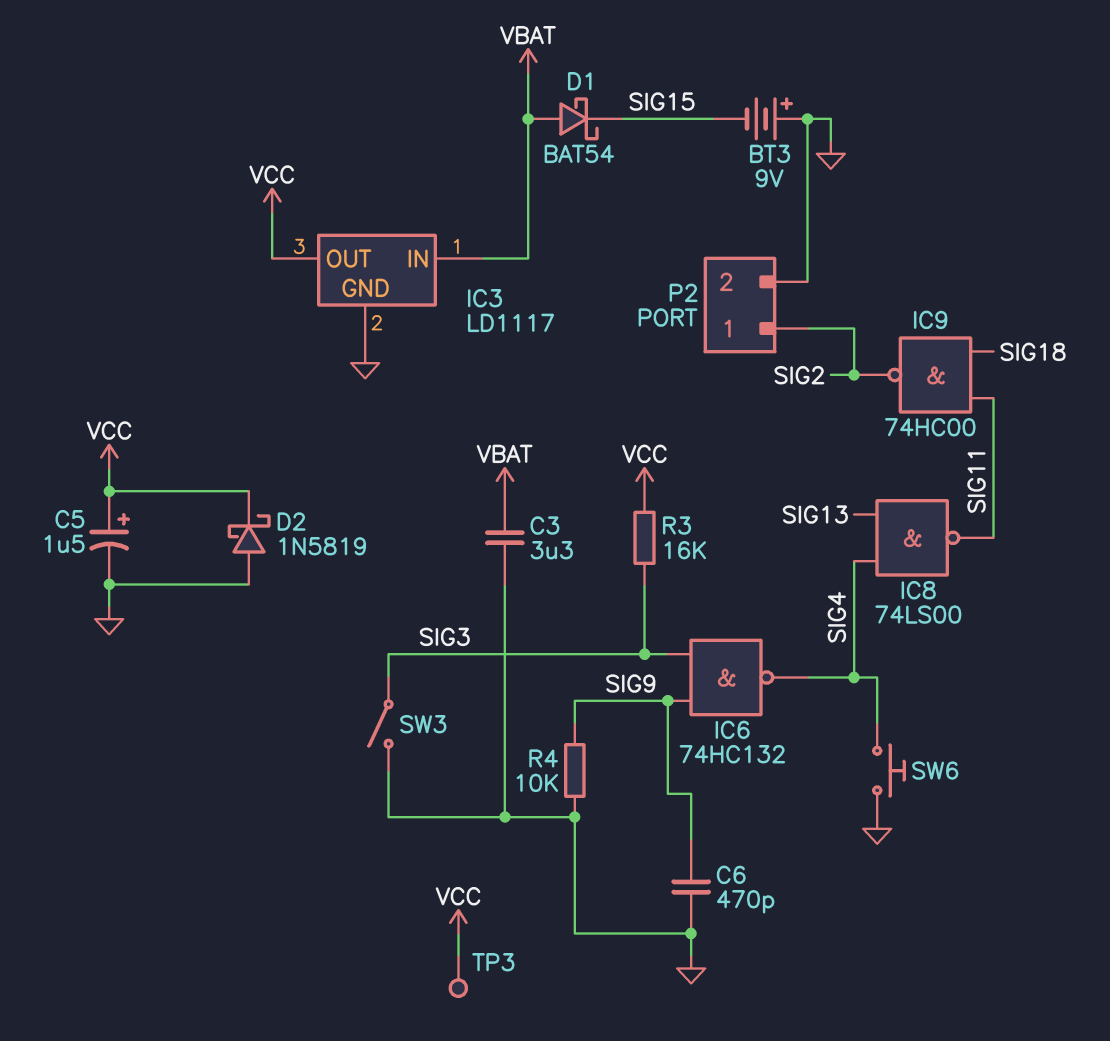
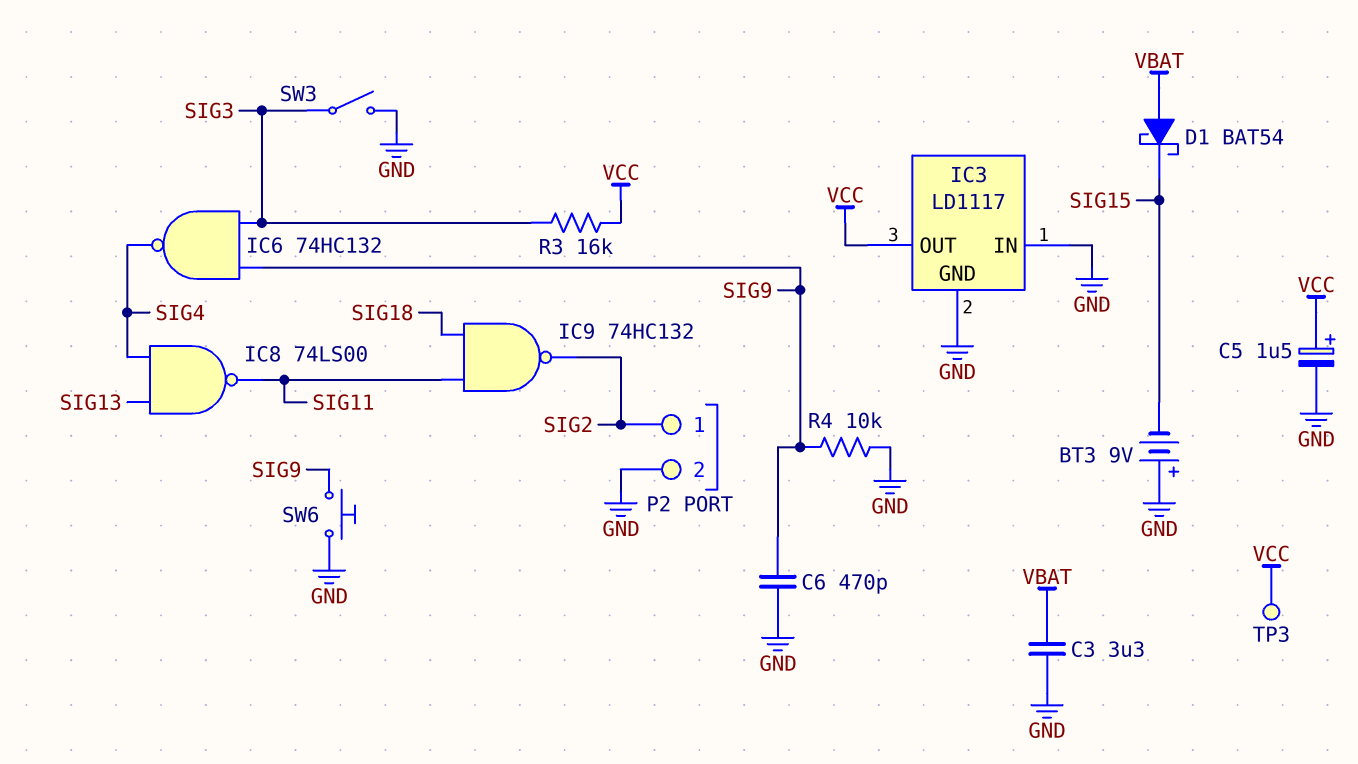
D2: schottky 1N5819 (A GND, K VCC) -> none
IC3 pin IN: VBAT -> GND
IC9: NAND 74HC00 (in SIG11, in SIG18, out SIG2) -> NAND 74HC132 (in SIG11, in SIG18, out SIG2)
SW6: button (GND, SIG4) -> button (GND, SIG9)

